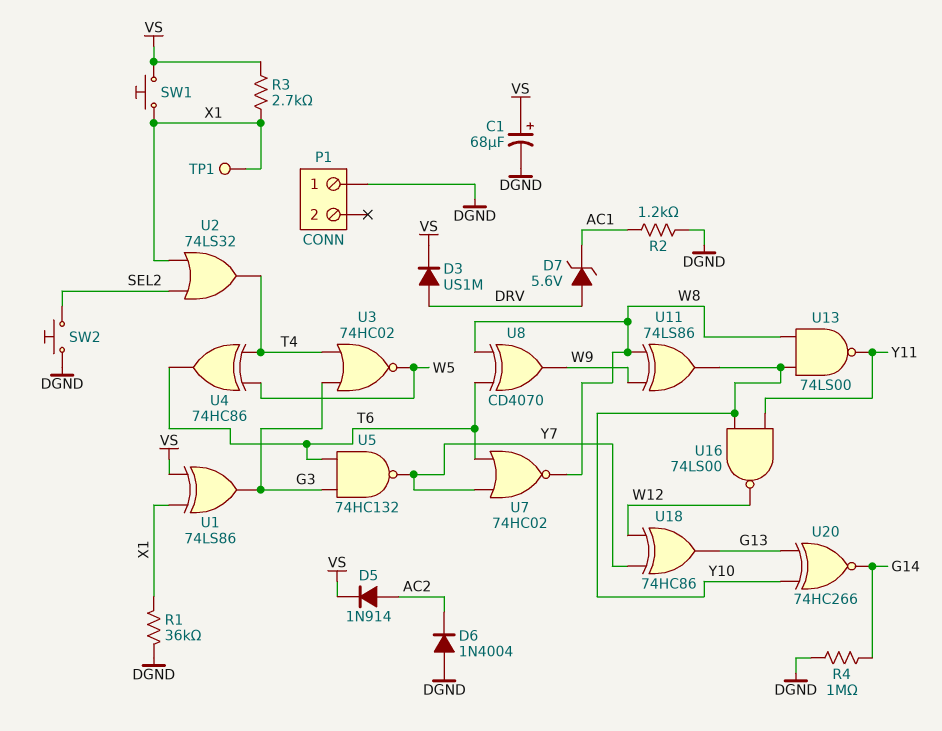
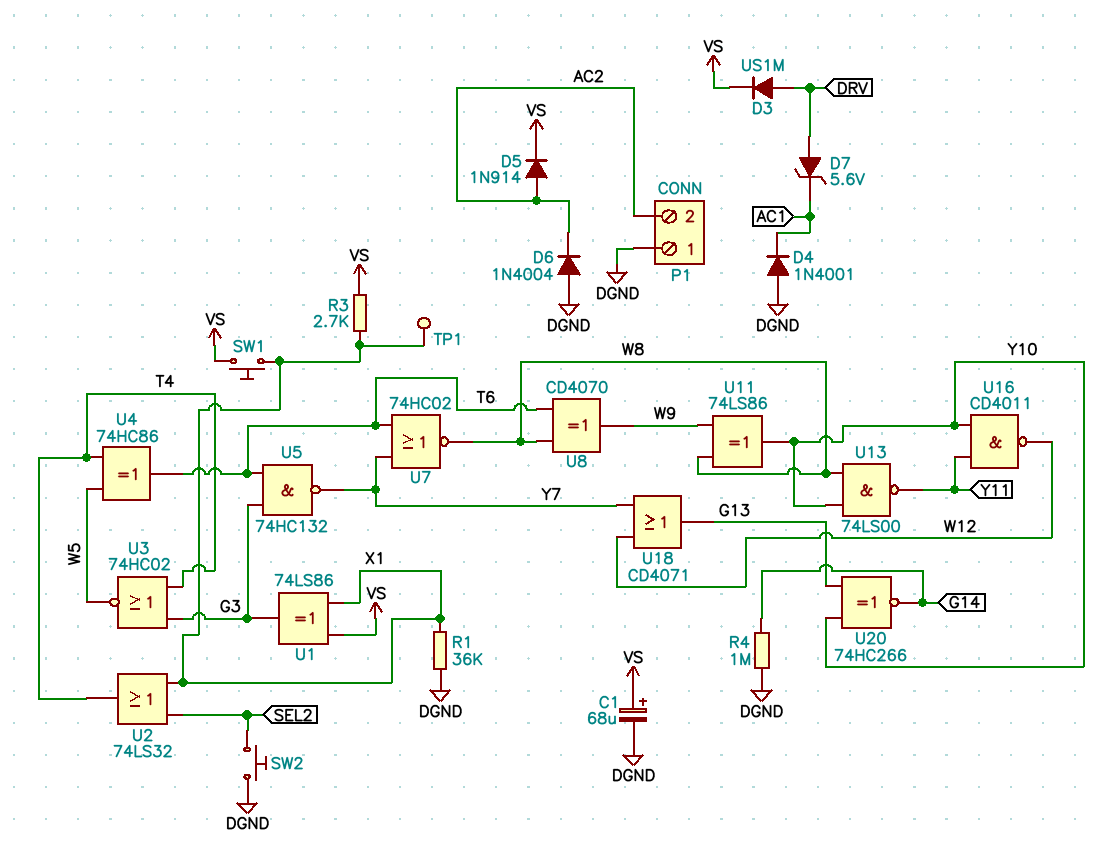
D4: none -> diode 1N4001 (A DGND, K AC1)
P1 pin 2: none -> AC2
R2: 1.2k (AC1, DGND) -> none
U16: NAND 74LS00 (in Y10, in Y11, out W12) -> NAND CD4011 (in Y10, in Y11, out W12)
U18: XOR 74HC86 (in W12, in Y7, out G13) -> OR CD4071 (in W12, in Y7, out G13)

